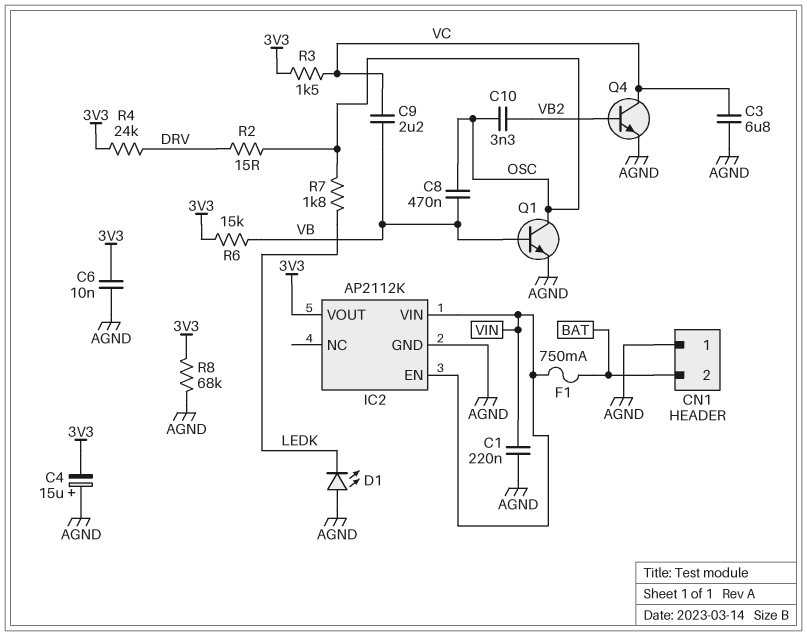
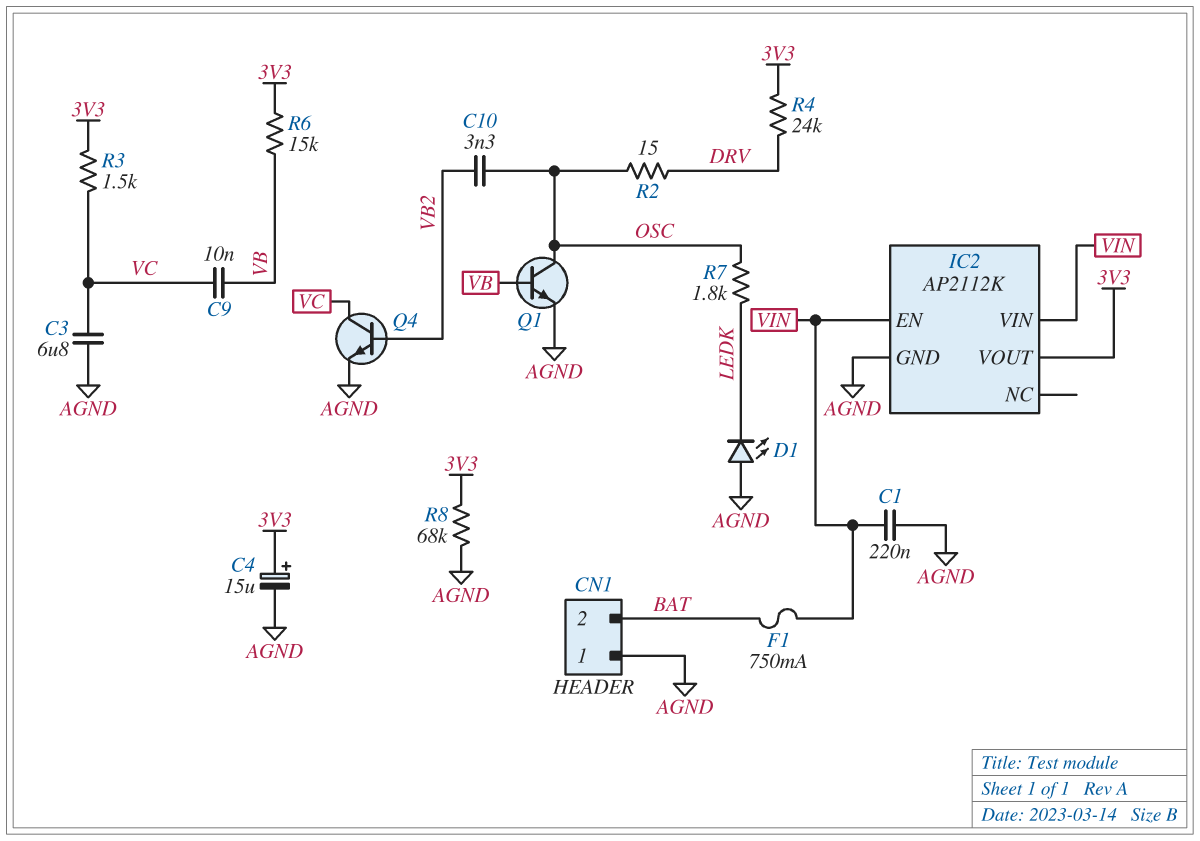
C4: 15uF (plus AGND, minus 3V3) -> 15uF (plus 3V3, minus AGND)
C6: 10nF (3V3, AGND) -> none
C8: 470nF (OSC, VB) -> none
C9: 2.2uF (VB, VC) -> 10nF (VB, VC)

